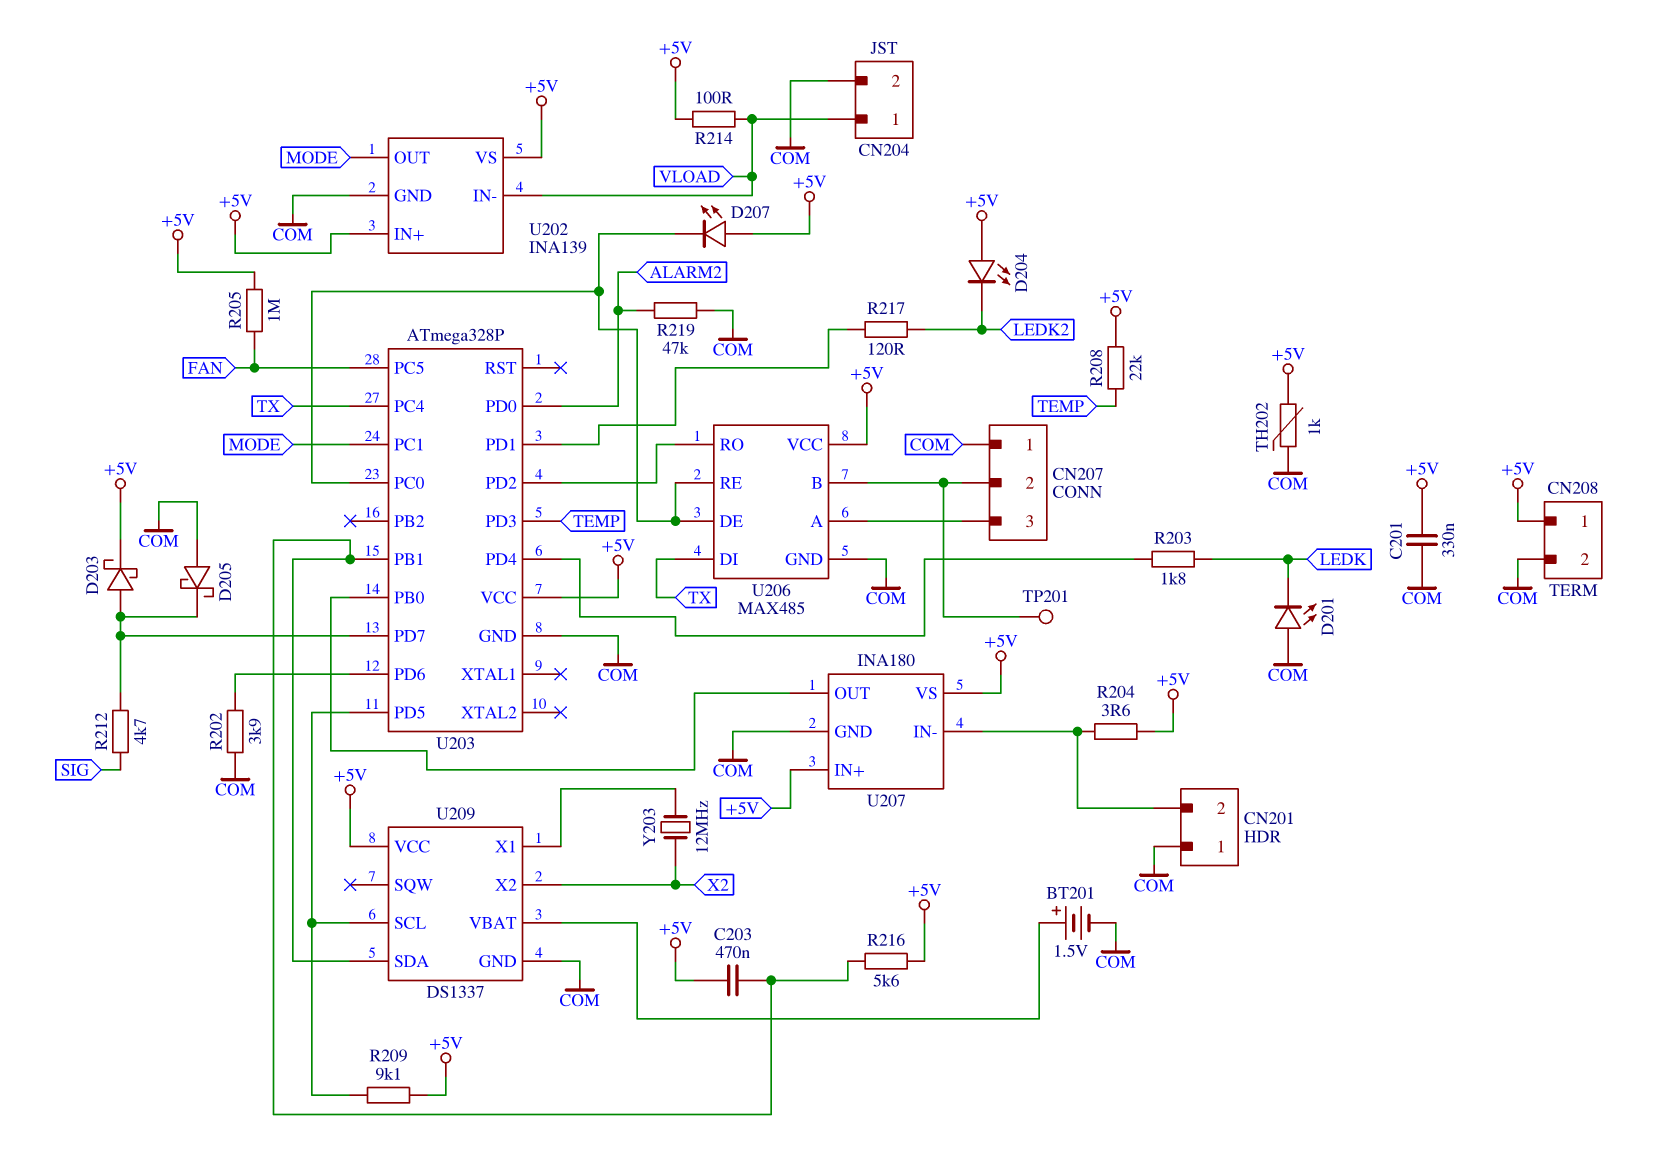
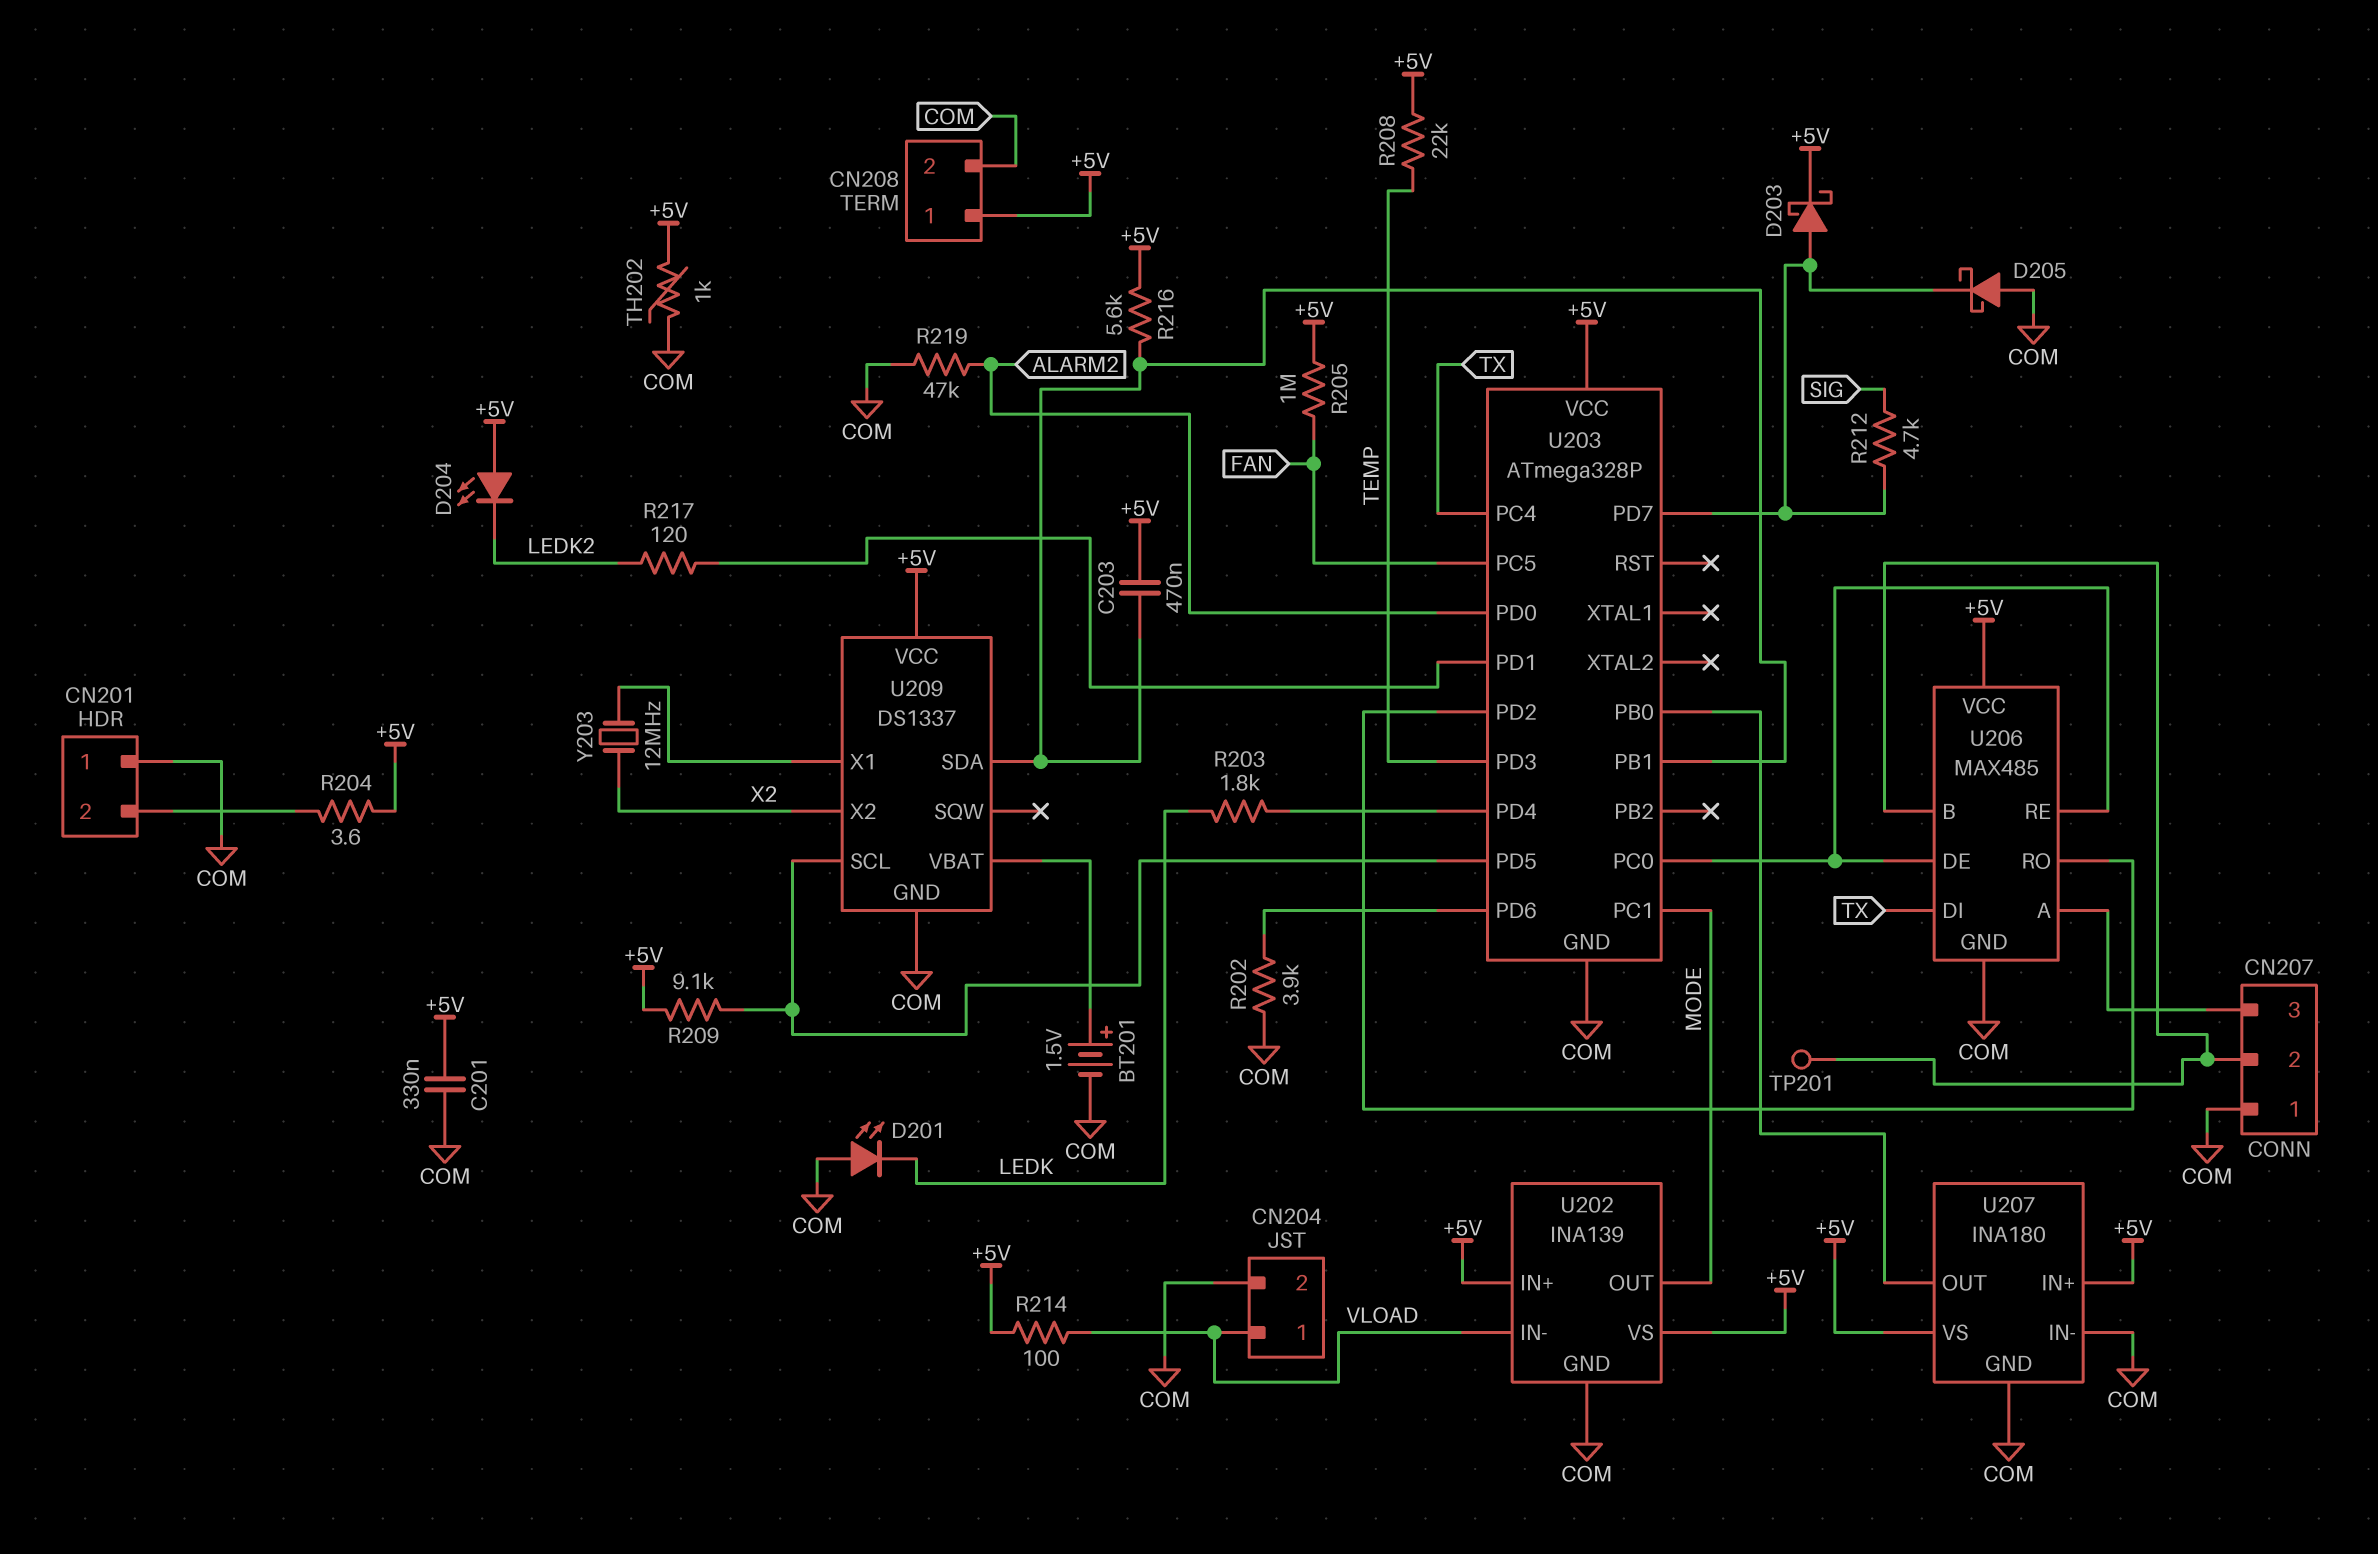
D207: LED (A +5V, K U203/PC0) -> none
U207 pin IN-: CN201/2 -> COM

